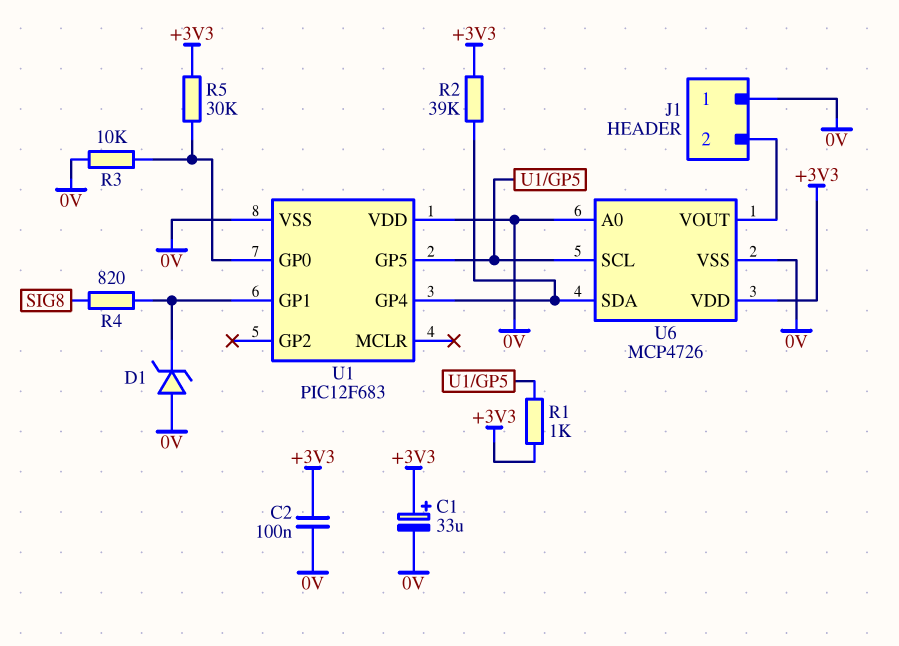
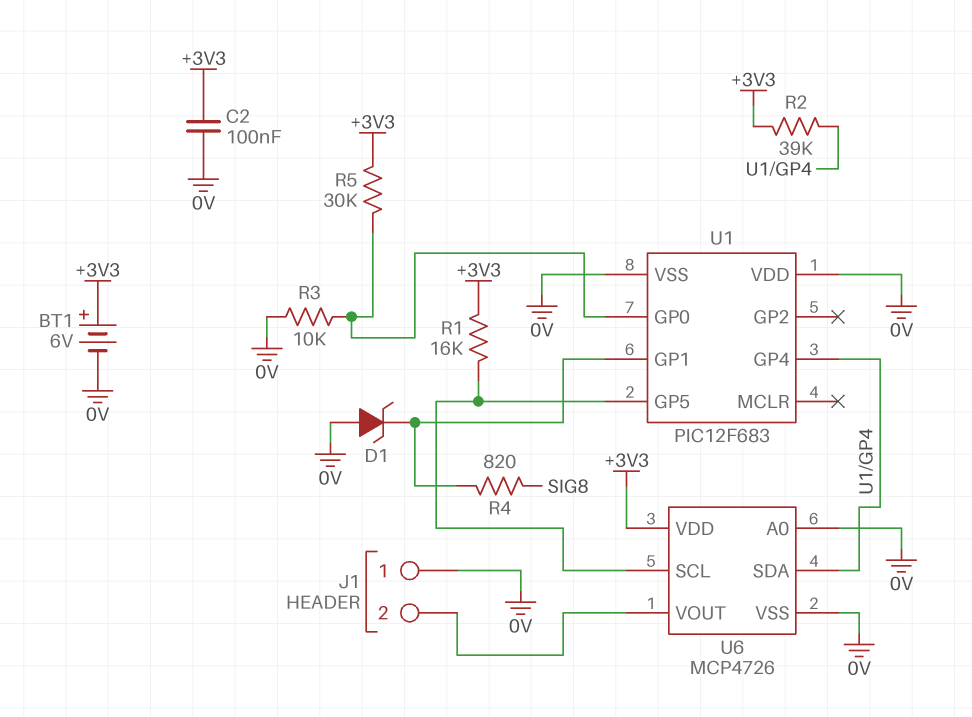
BT1: none -> 6V (plus +3V3, minus 0V)
C1: 33uF (plus +3V3, minus 0V) -> none
R1: 1k (+3V3, U1/GP5) -> 16k (+3V3, U1/GP5)

